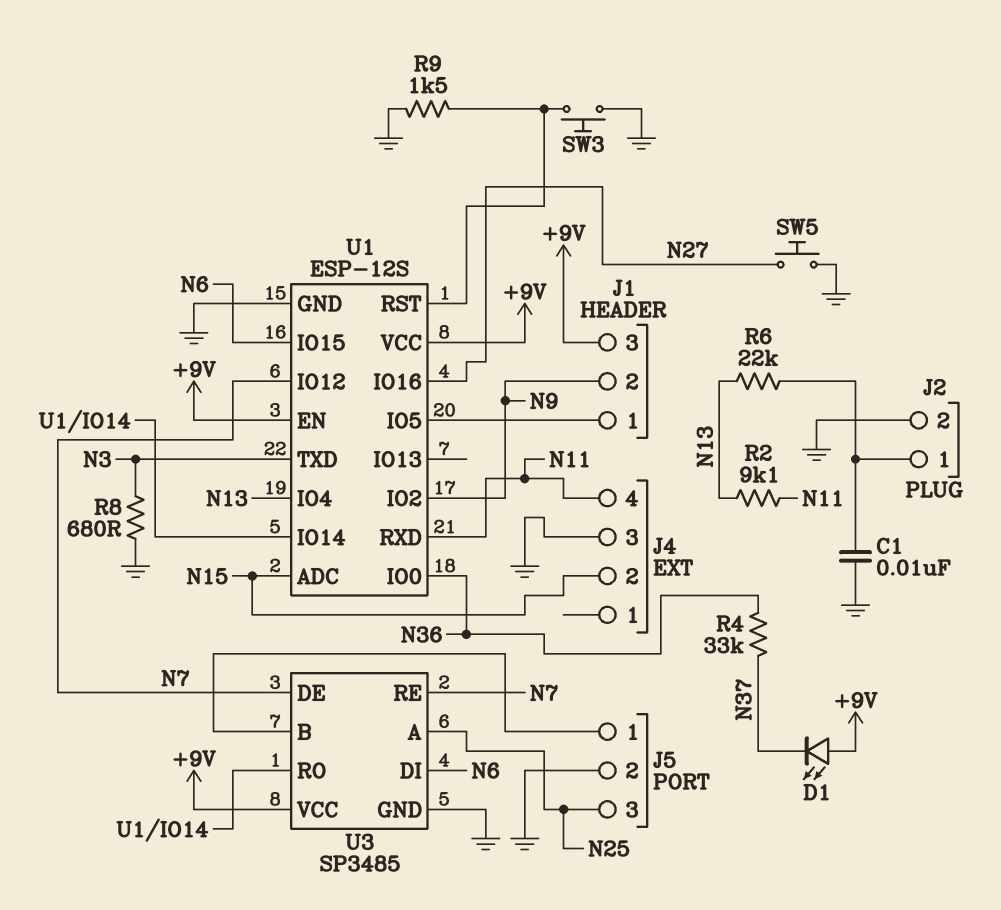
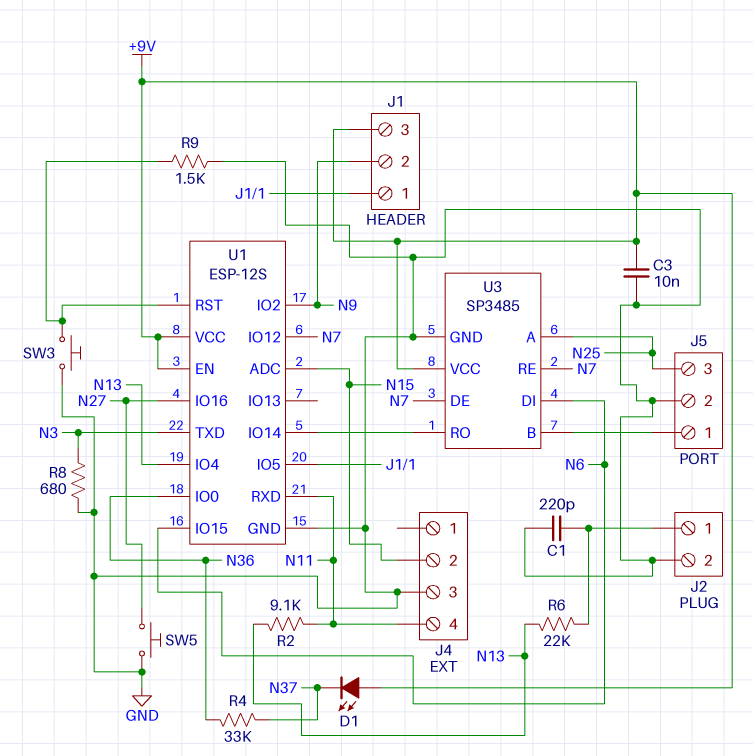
C1: 10nF (GND, J2/1) -> 220pF (GND, J2/1)
C3: none -> 10nF (+9V, GND)

